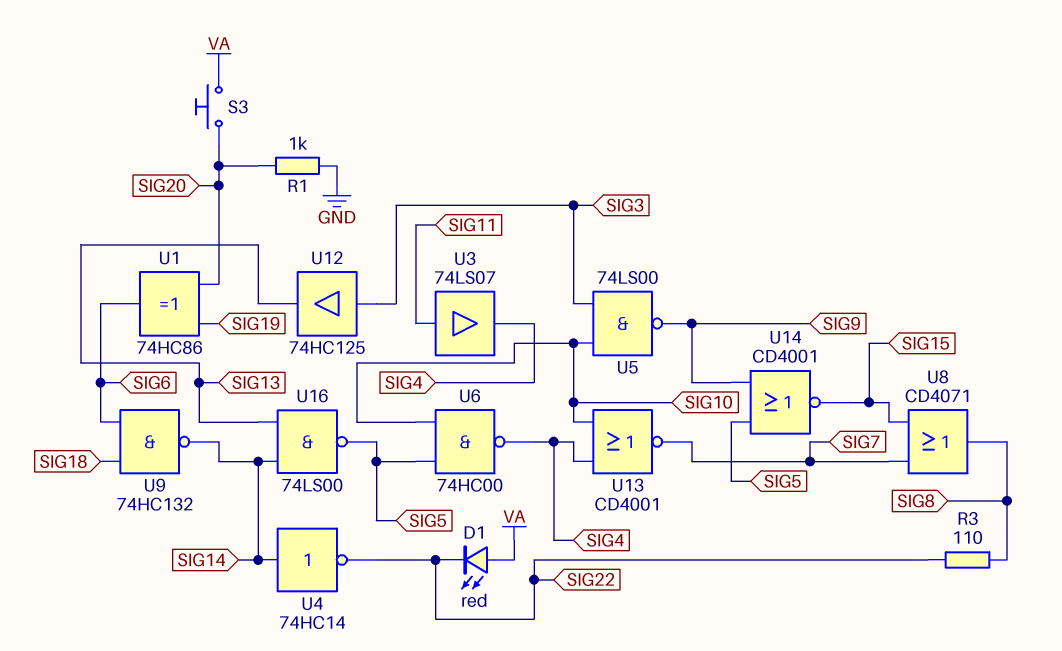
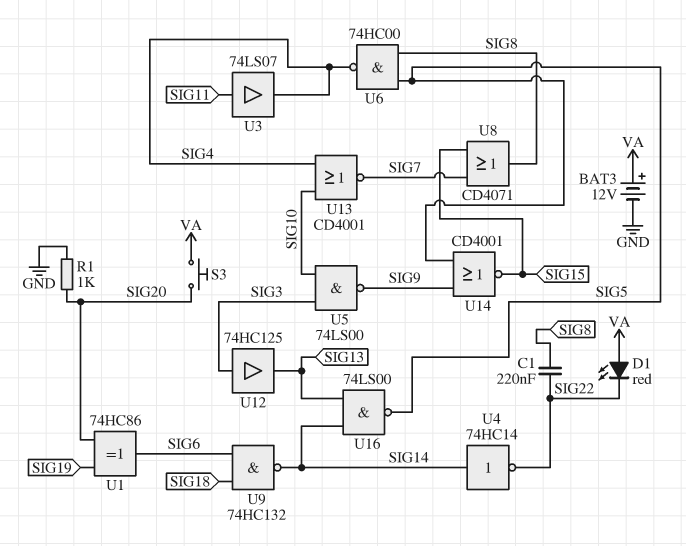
BAT3: none -> 12V (plus VA, minus GND)
C1: none -> 220nF (SIG8, SIG22)
R3: 110 (SIG8, SIG22) -> none
U6: NAND 74HC00 (in SIG5, in SIG10, out SIG4) -> NAND 74HC00 (in SIG5, in SIG8, out SIG4)

